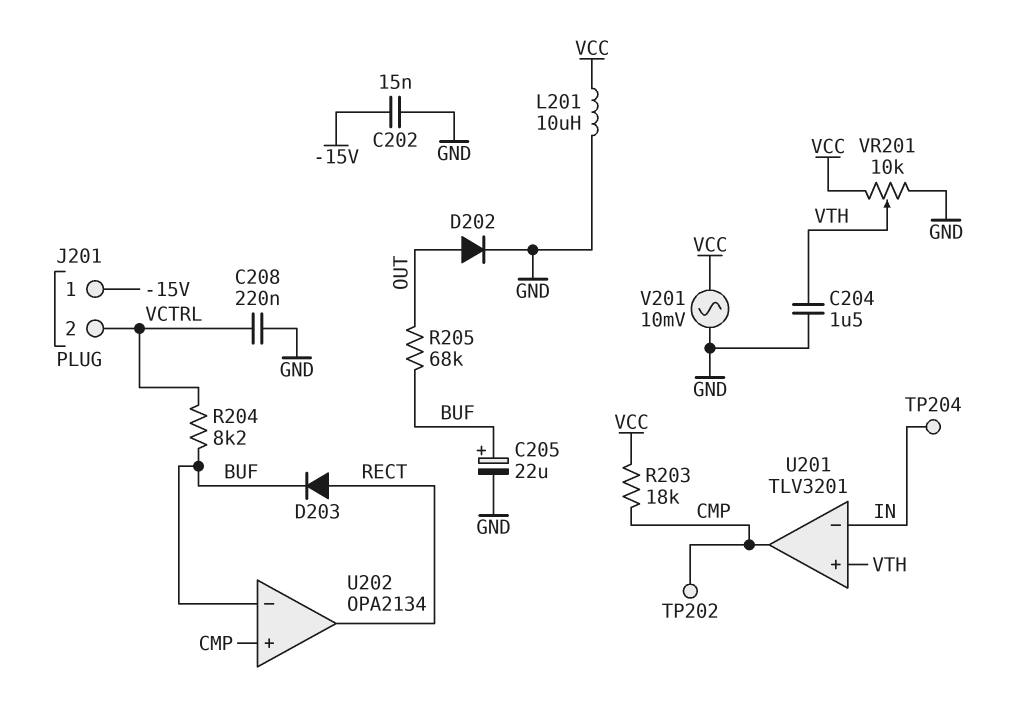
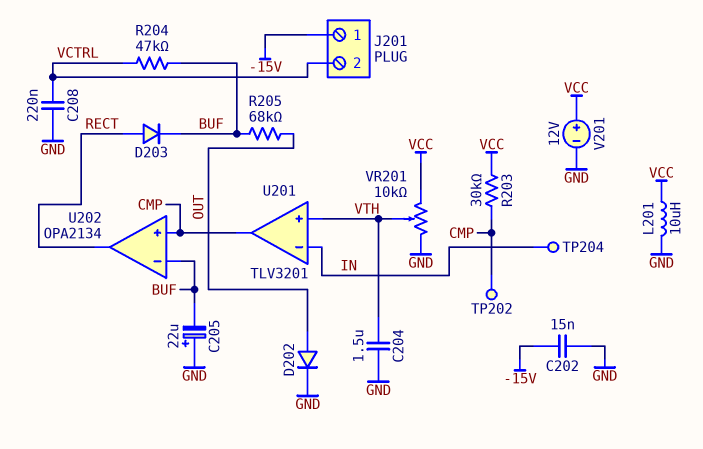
C205: 22uF (plus BUF, minus GND) -> 22uF (plus GND, minus BUF)
R203: 18k (CMP, VCC) -> 30k (CMP, VCC)
R204: 8.2k (BUF, VCTRL) -> 47k (BUF, VCTRL)
V201: AC 10mV (GND, VCC) -> 12V (plus VCC, minus GND)

